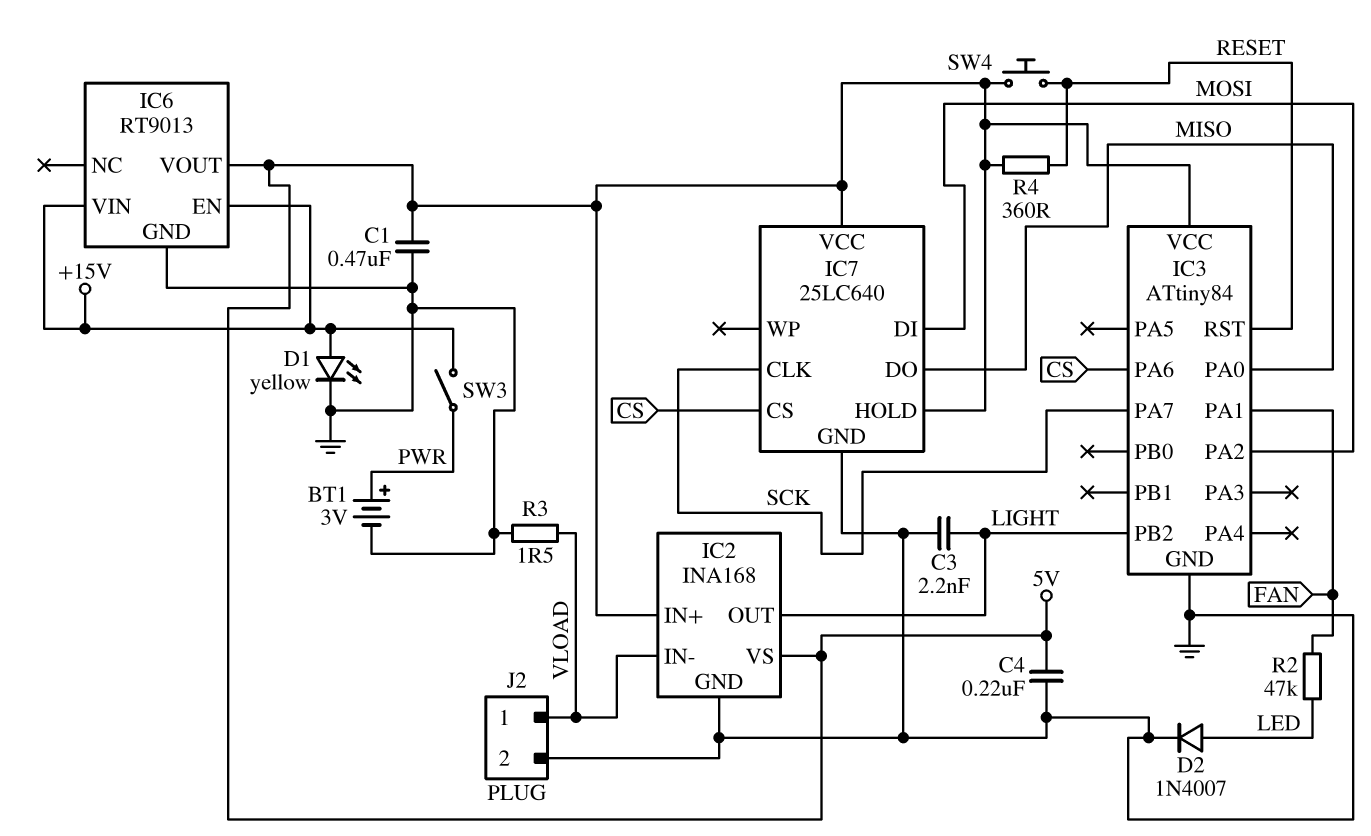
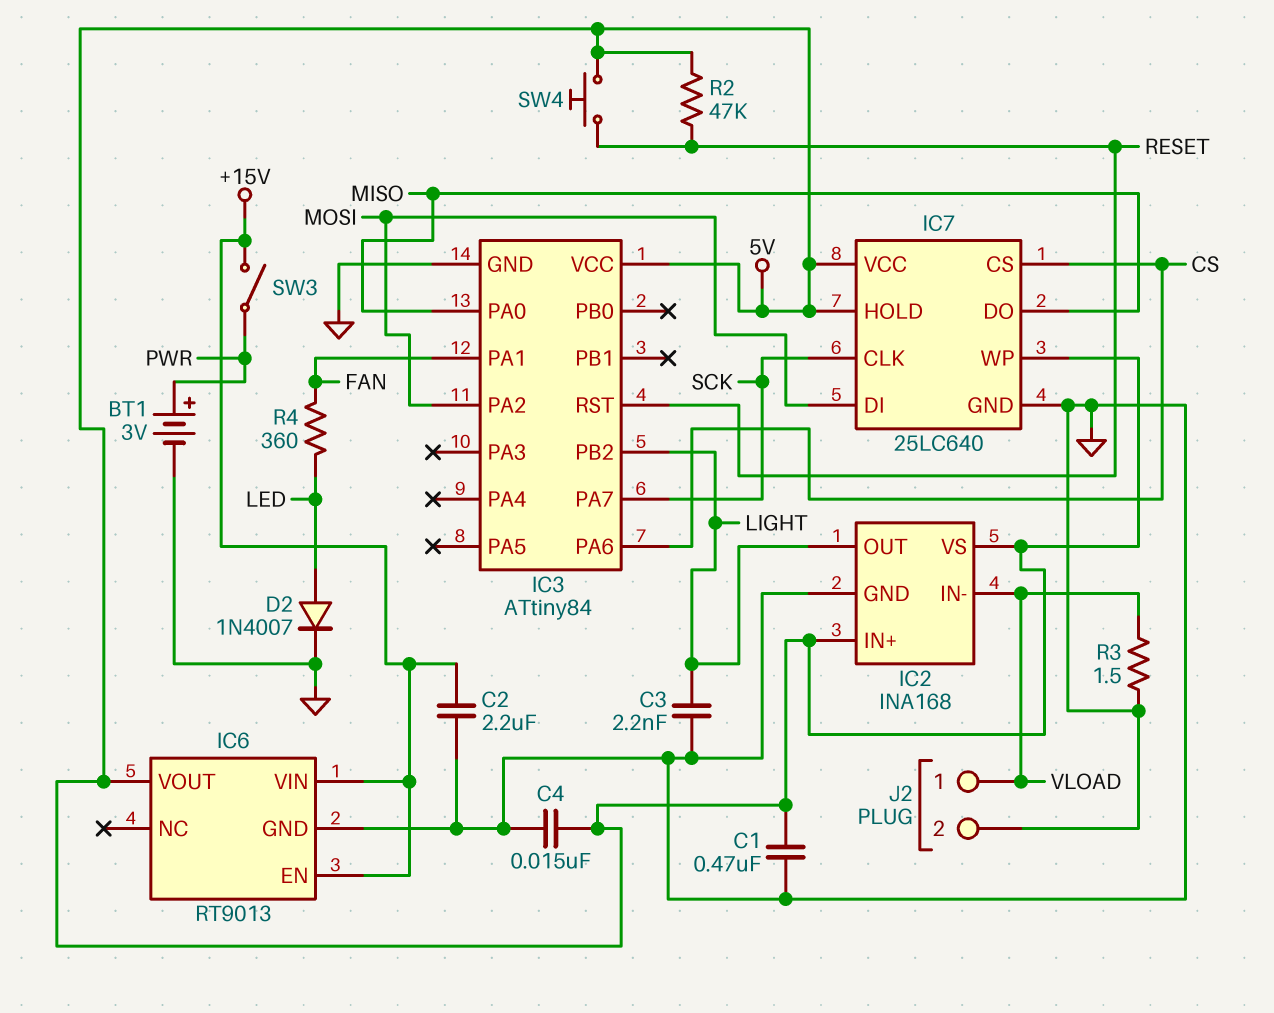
C2: none -> 2.2uF (+15V, GND)
C4: 220nF (5V, GND) -> 15nF (5V, GND)
D1: LED yellow (A +15V, K GND) -> none
IC7 pin WP: none -> 5V
R2: 47k (FAN, LED) -> 47k (5V, RESET)
R4: 360 (5V, RESET) -> 360 (FAN, LED)

